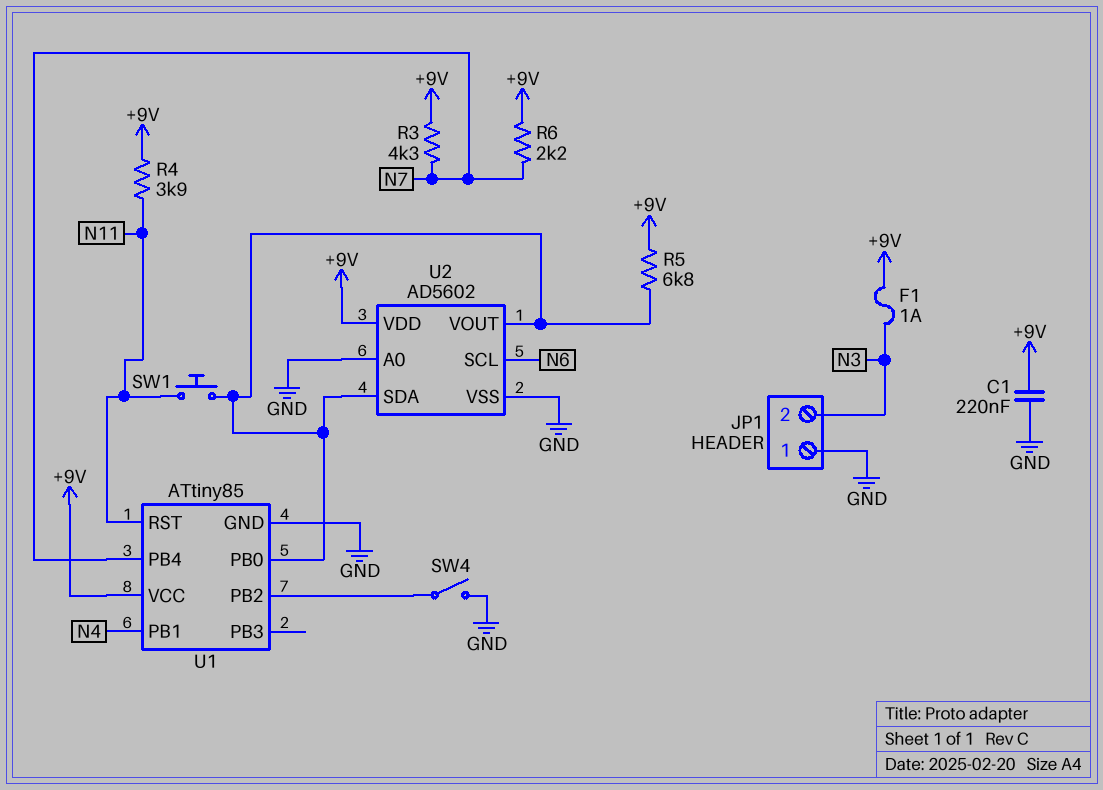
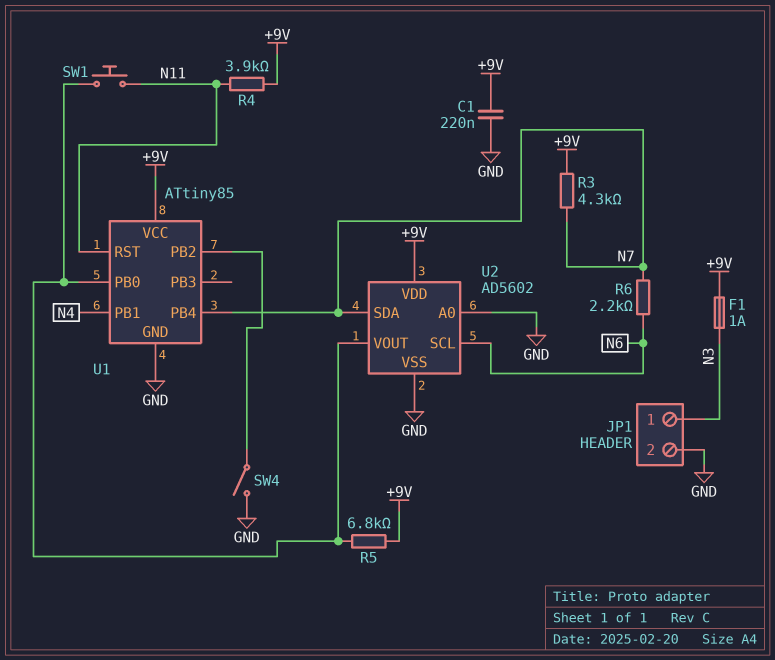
JP1 pin 1: GND -> N3
JP1 pin 2: N3 -> GND
R6: 2.2k (+9V, N7) -> 2.2k (N6, N7)
U2 pin SDA: U1/PB0 -> N7

